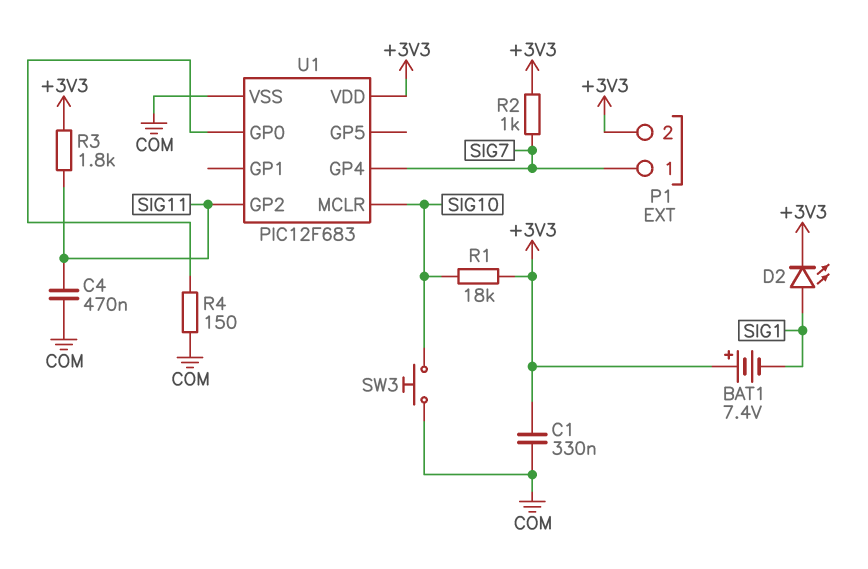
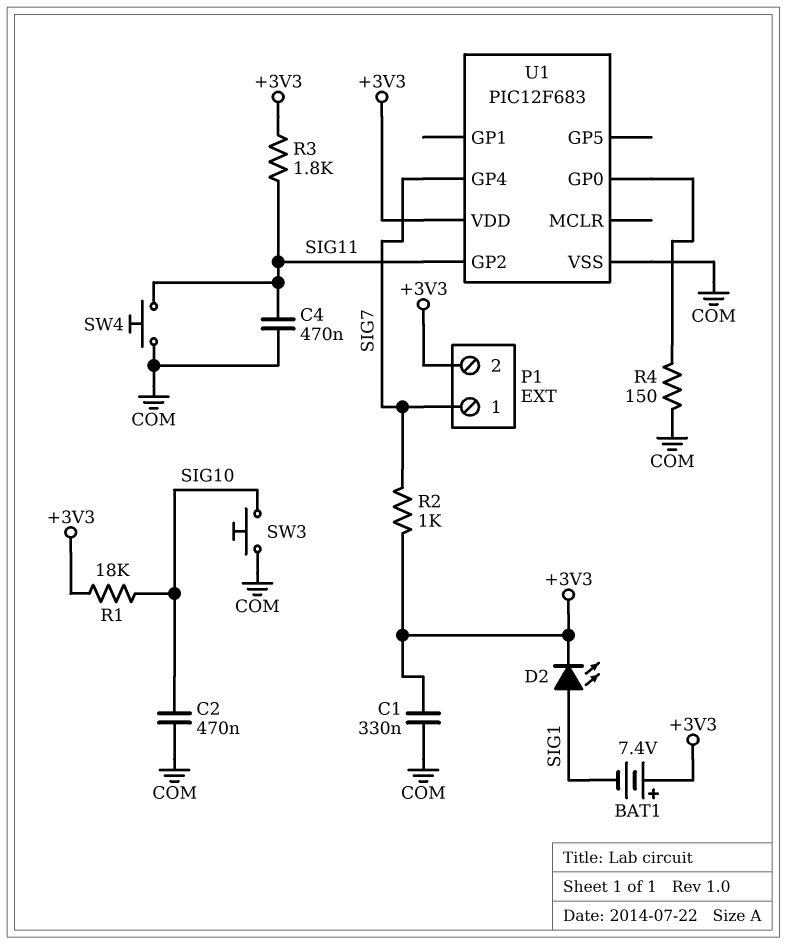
C2: none -> 470nF (COM, SIG10)
SW4: none -> button (COM, SIG11)
U1 pin MCLR: SIG10 -> none

